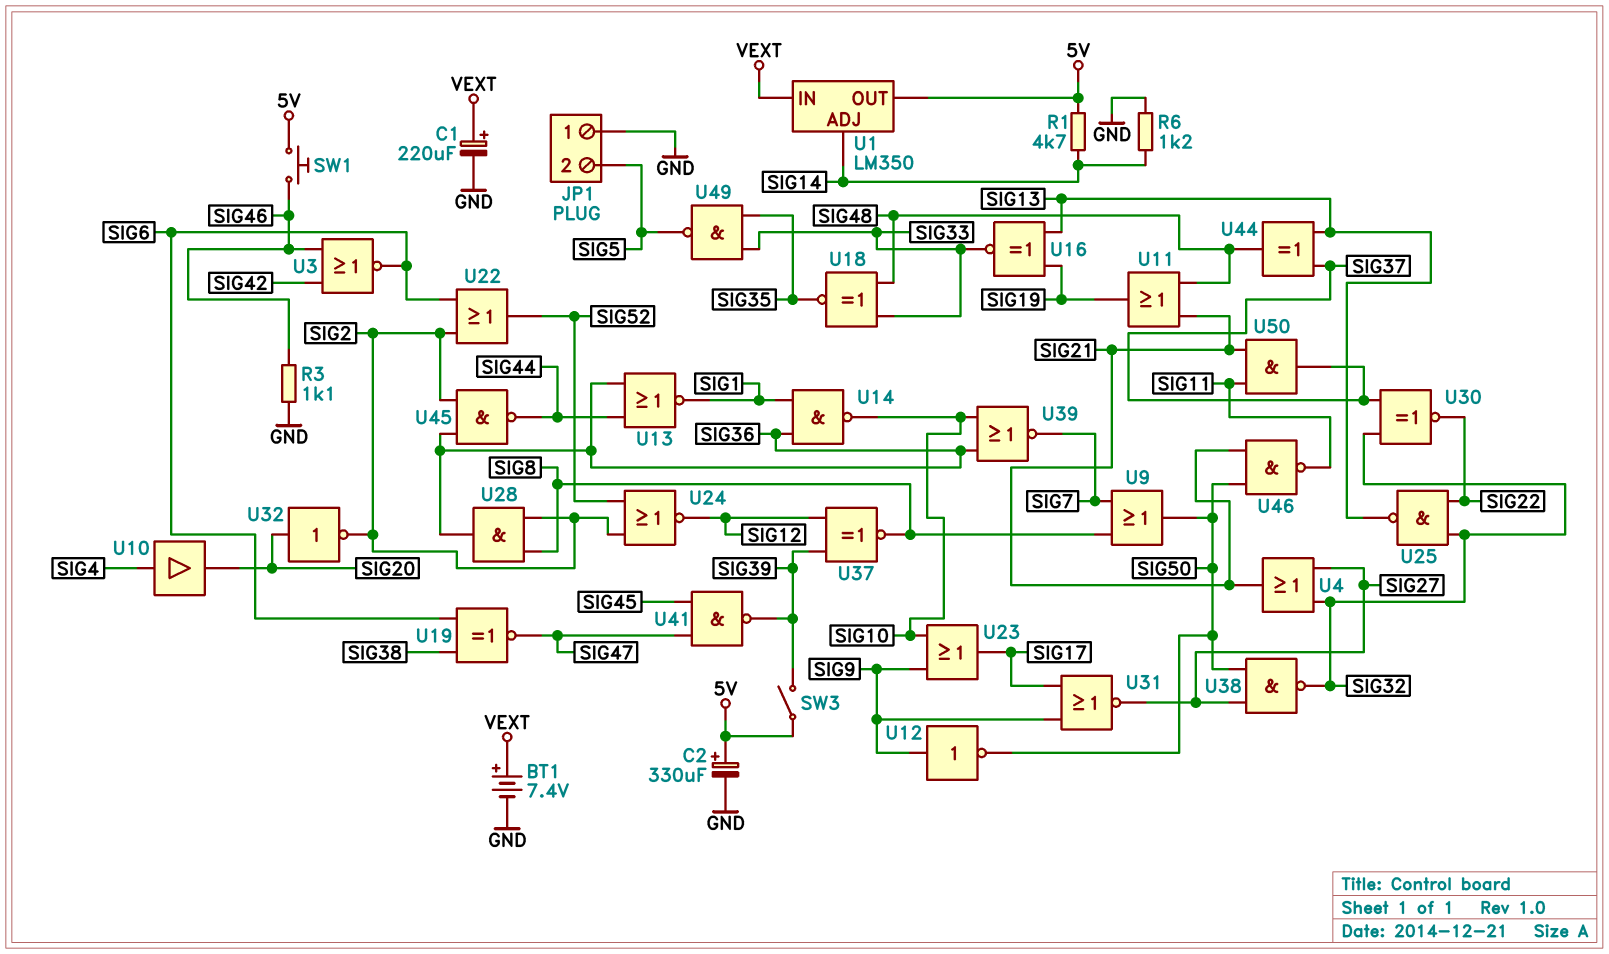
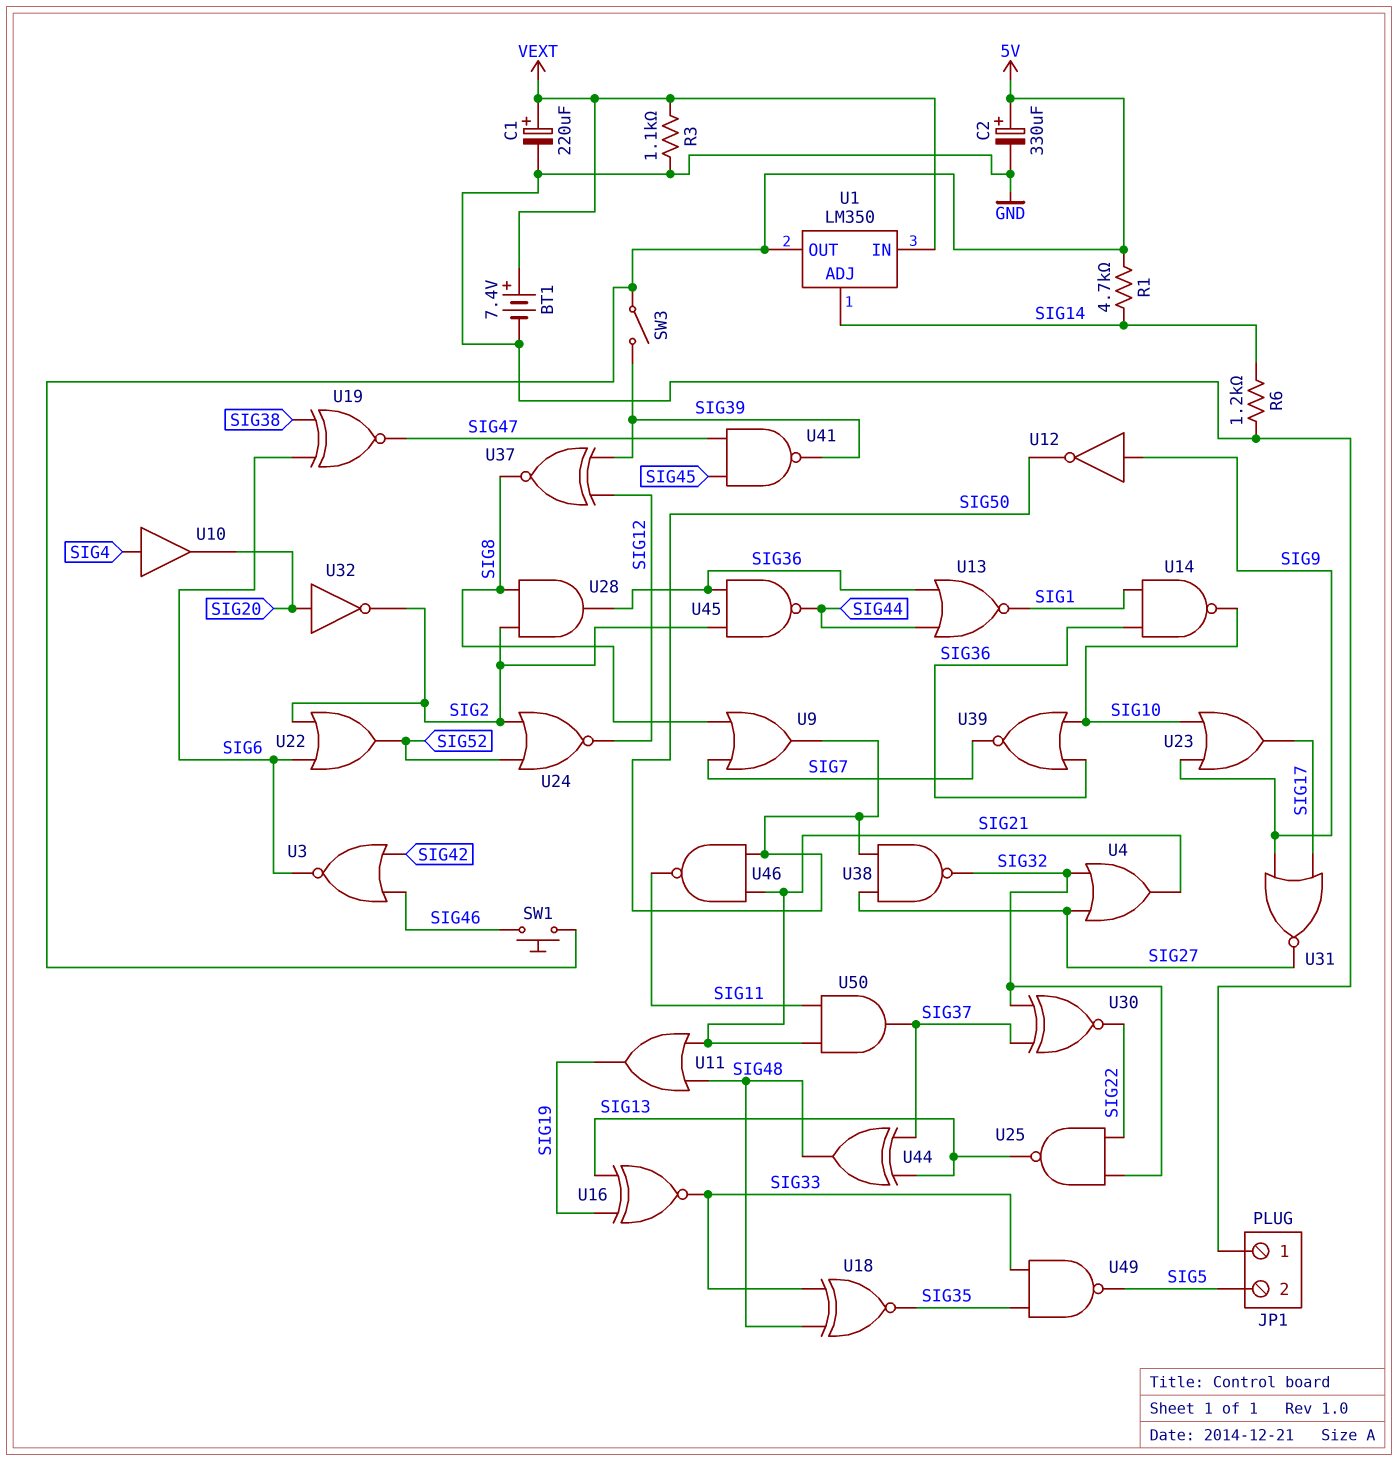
R3: 1.1k (GND, SIG46) -> 1.1k (GND, VEXT)

